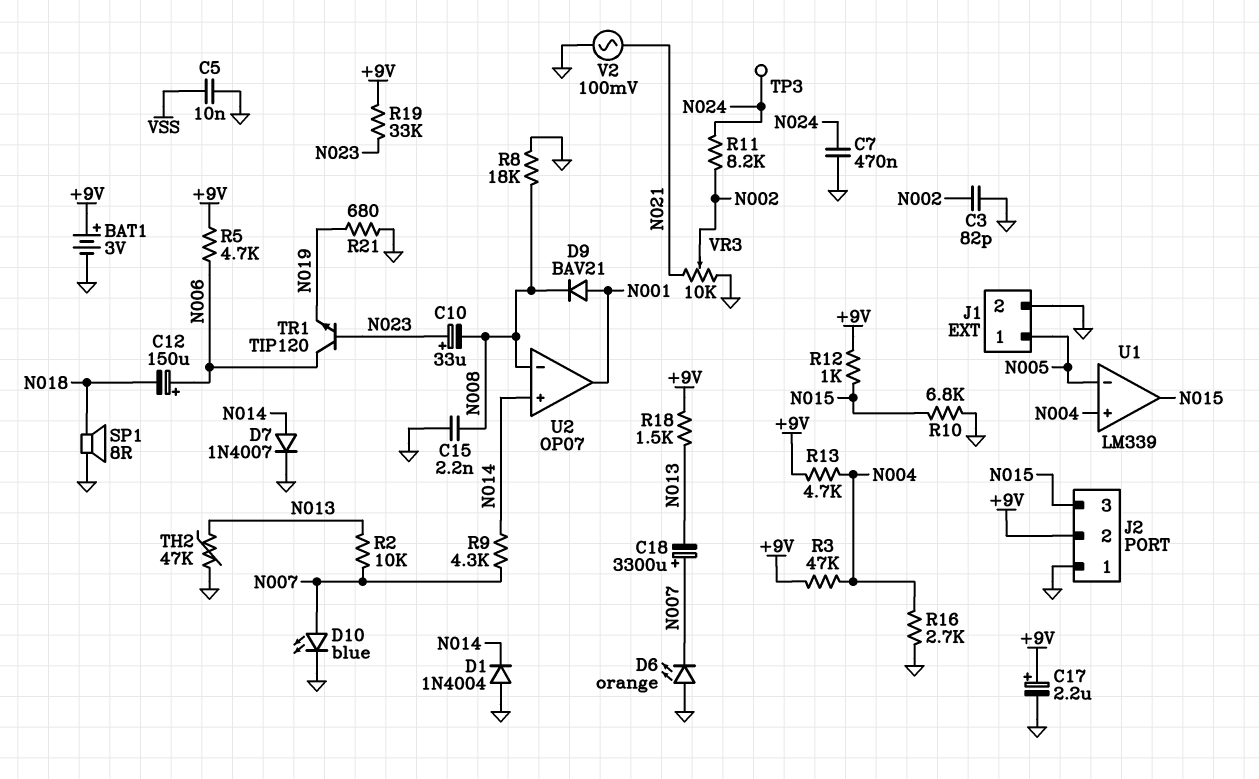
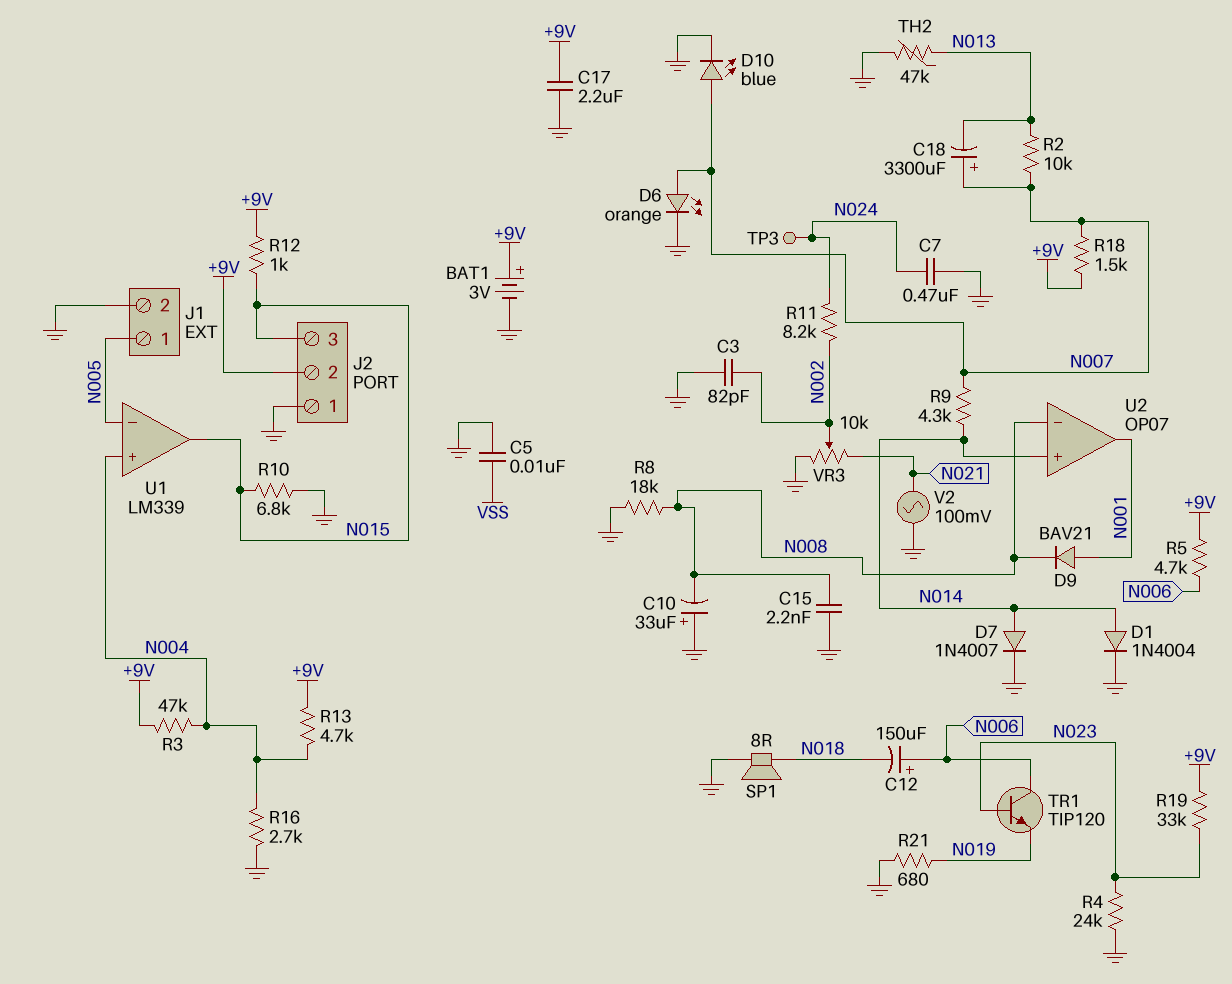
C10: 33uF (plus N023, minus N008) -> 33uF (plus GND, minus N008)
C17: 2.2uF (plus +9V, minus GND) -> 2.2uF (+9V, GND)
D1: diode 1N4004 (A GND, K N014) -> diode 1N4004 (A N014, K GND)
D6: LED orange (A GND, K N007) -> LED orange (A N007, K GND)
R4: none -> 24k (GND, N023)
R18: 1.5k (+9V, N013) -> 1.5k (+9V, N007)

